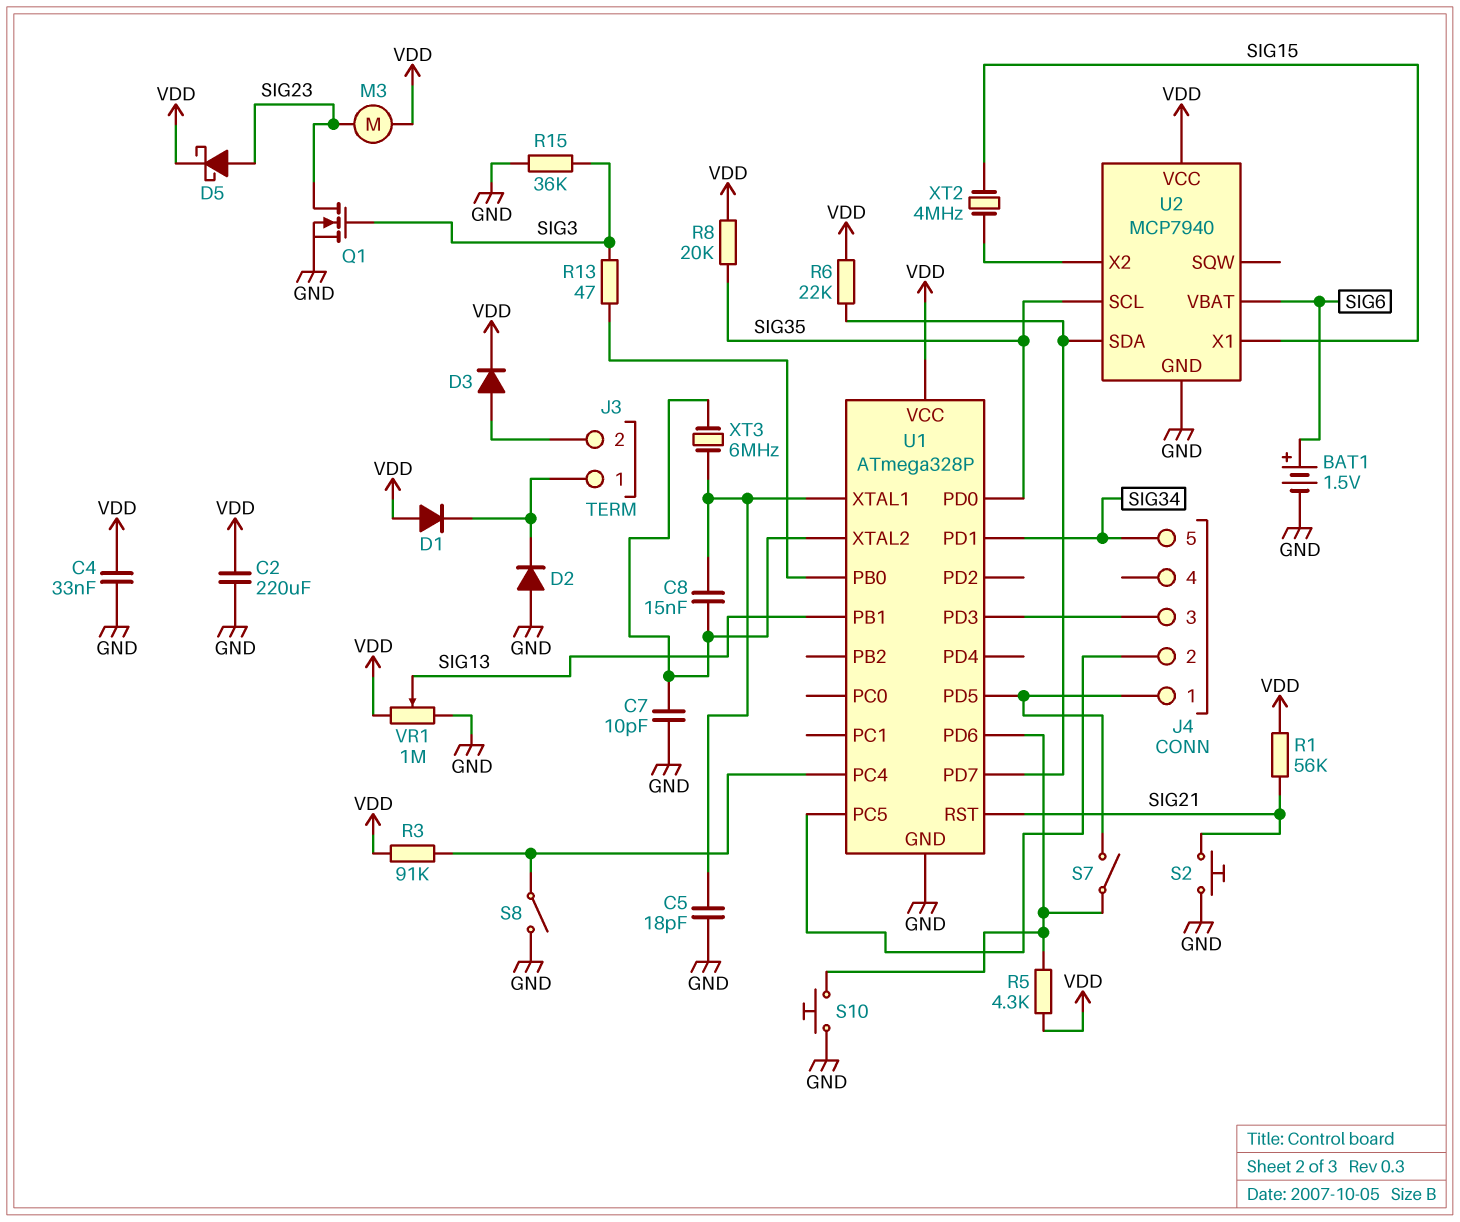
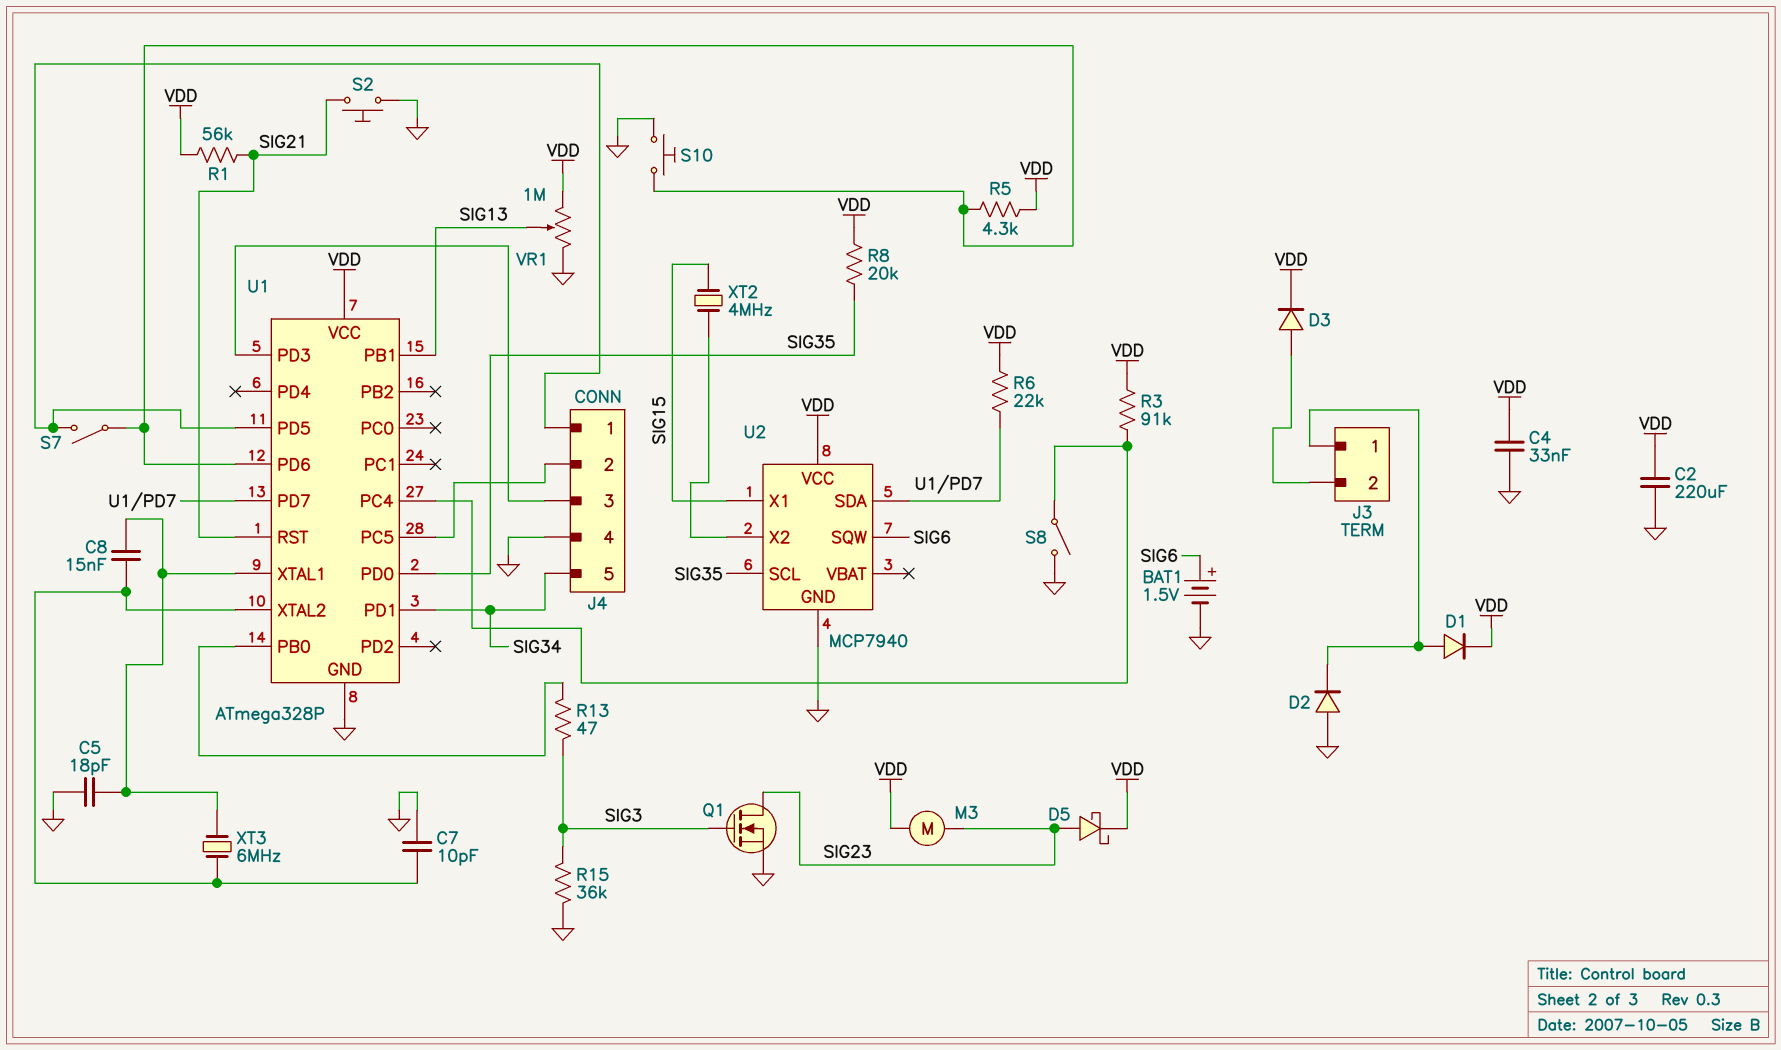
D1: diode (A VDD, K J3/1) -> diode (A J3/1, K VDD)
J4 pin 4: none -> GND
U2 pin SQW: none -> SIG6
U2 pin VBAT: SIG6 -> none

